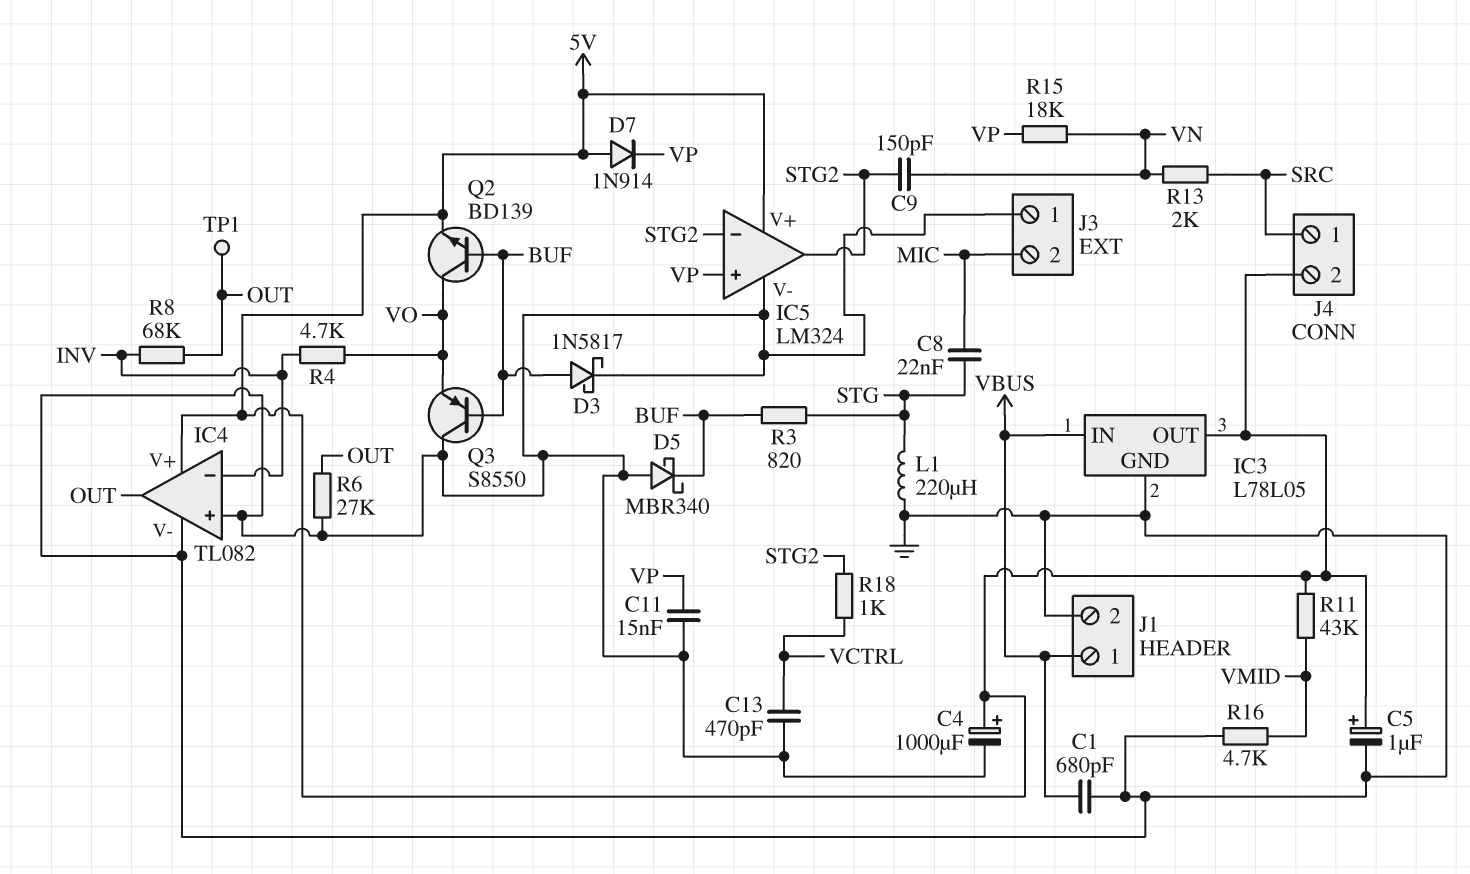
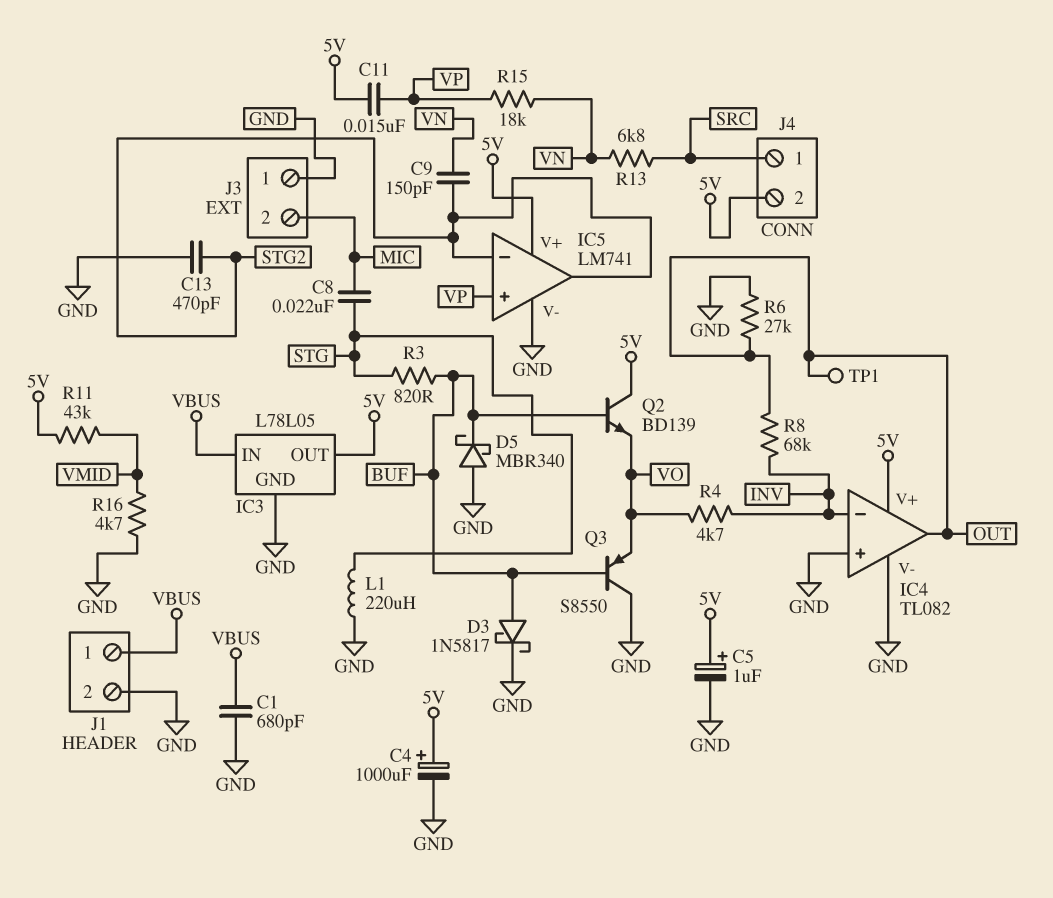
C11: 15nF (GND, VP) -> 15nF (5V, VP)
C13: 470pF (GND, VCTRL) -> 470pF (GND, STG2)
D7: diode 1N914 (A 5V, K VP) -> none
IC5: LM324 -> LM741
Q2: NPN BD139 (B BUF, C VO, E 5V) -> NPN BD139 (B BUF, C 5V, E VO)
R13: 2k (SRC, VN) -> 6.8k (SRC, VN)
R18: 1k (STG2, VCTRL) -> none

